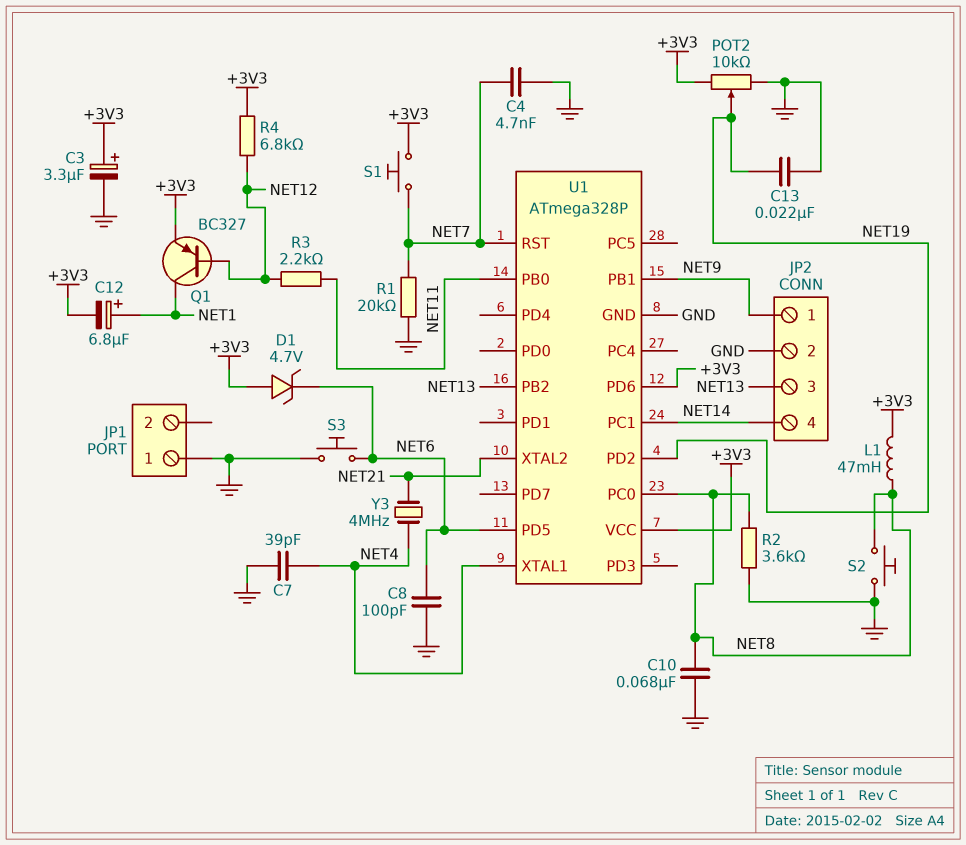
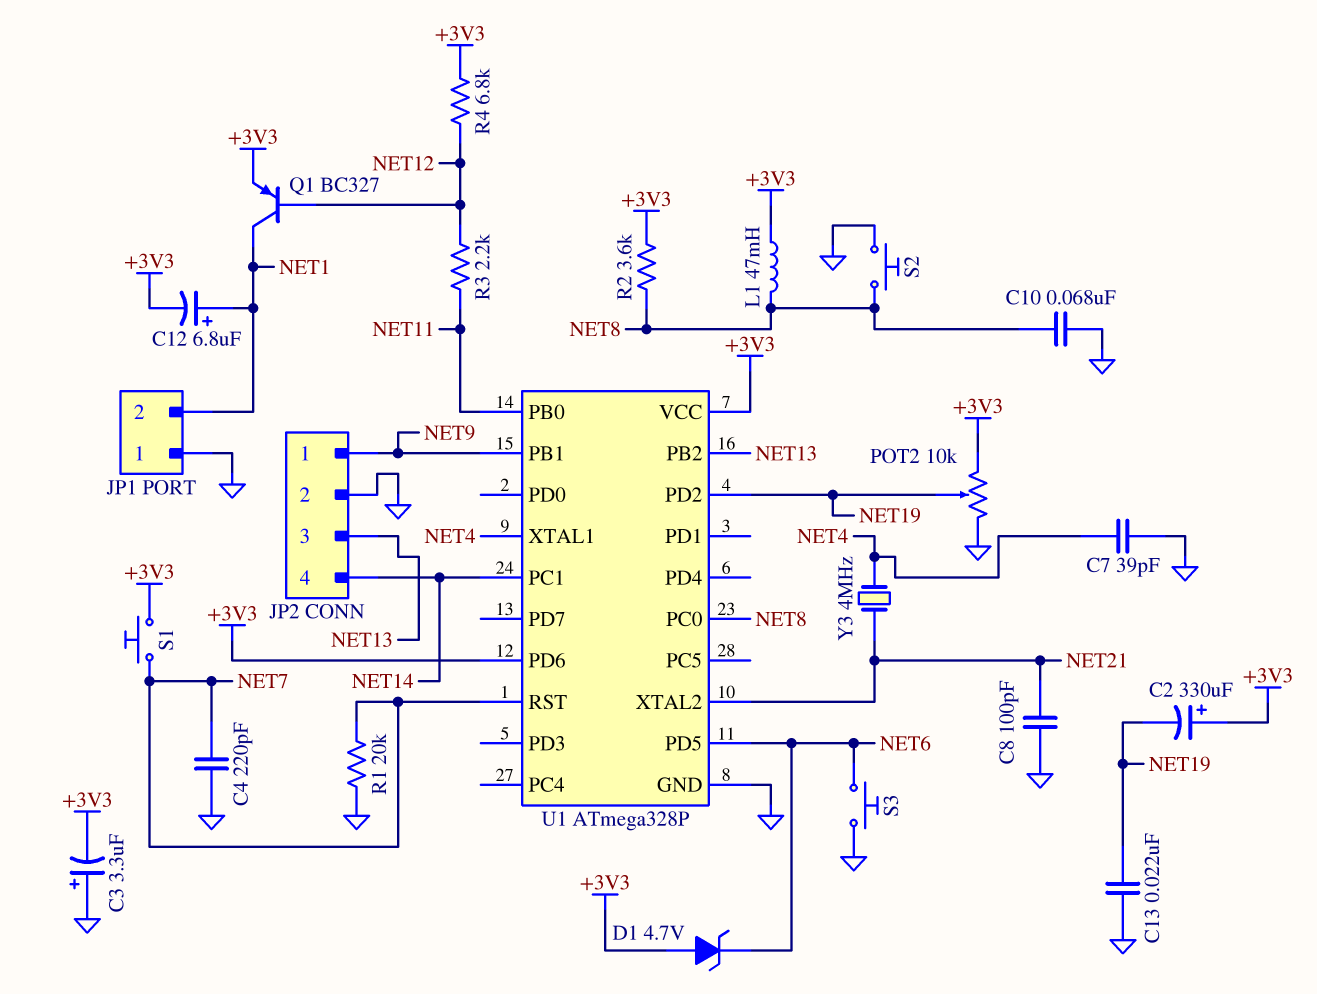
C2: none -> 330uF (plus +3V3, minus NET19)
C3: 3.3uF (plus +3V3, minus GND) -> 3.3uF (plus GND, minus +3V3)
C4: 4.7nF (GND, NET7) -> 220pF (GND, NET7)
C8: 100pF (GND, NET6) -> 100pF (GND, NET21)
JP1 pin 2: none -> NET1
R2: 3.6k (GND, NET8) -> 3.6k (+3V3, NET8)

